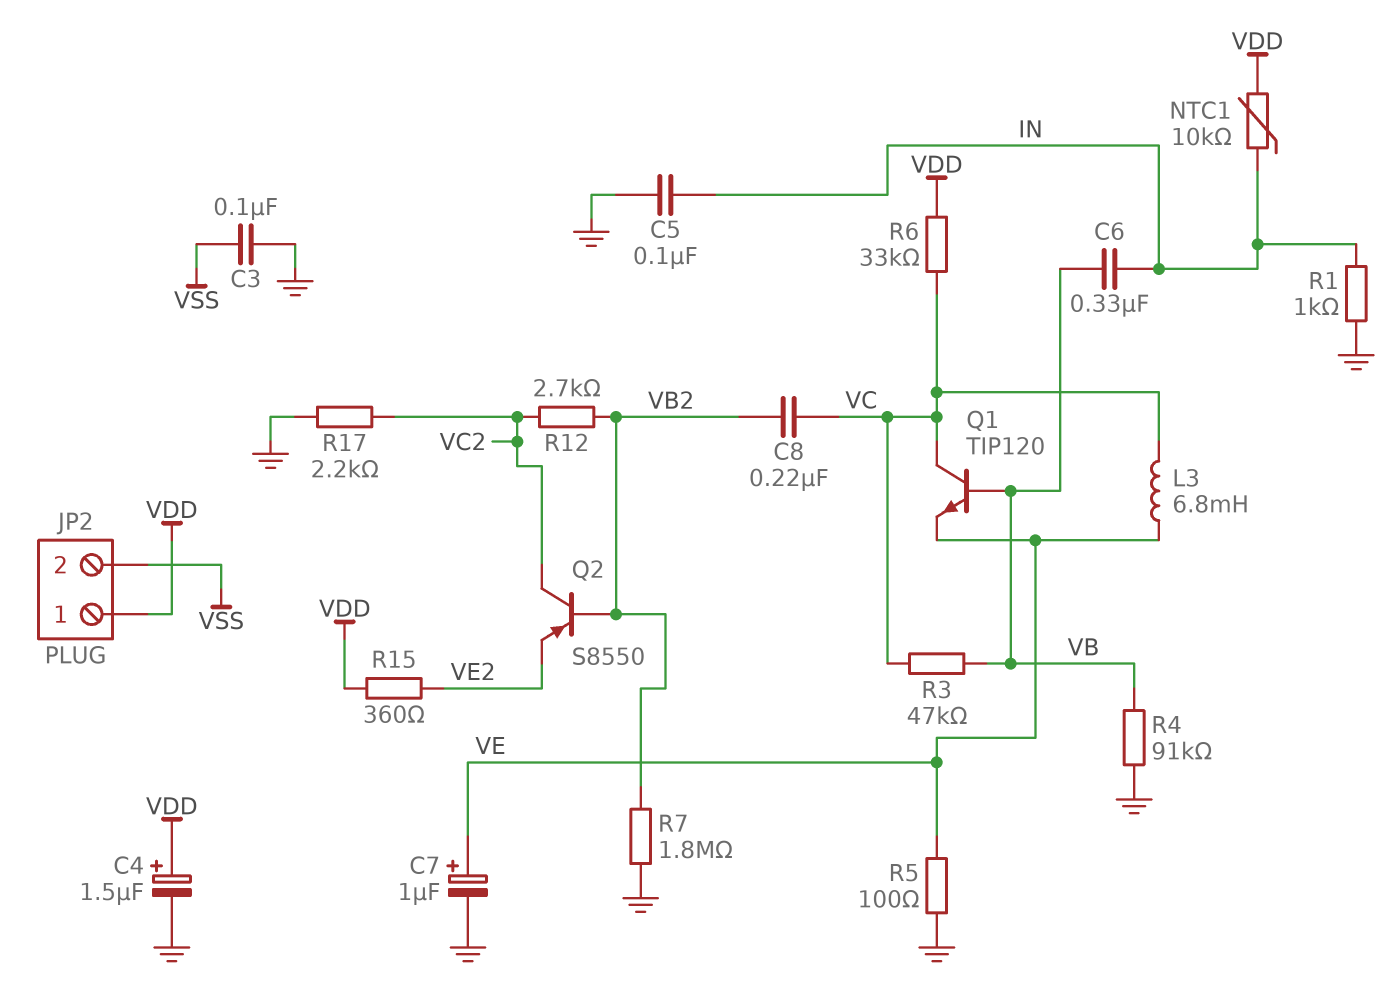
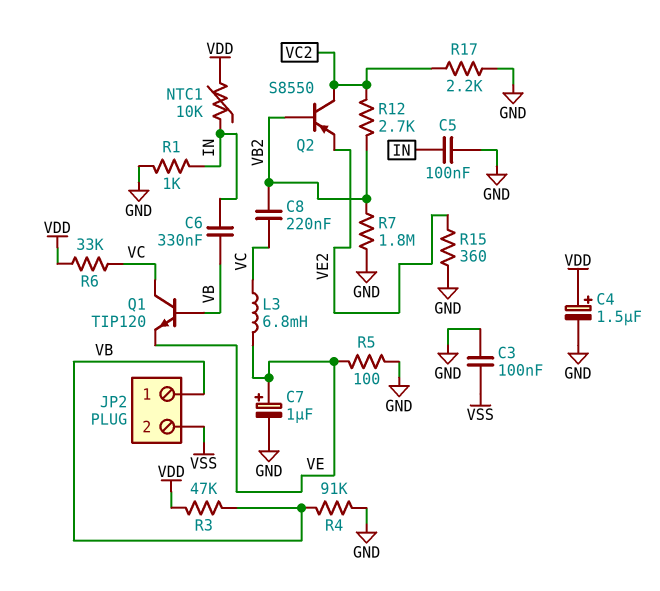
JP2 pin 1: VDD -> VB
R3: 47k (VB, VC) -> 47k (VB, VDD)
R15: 360 (VDD, VE2) -> 360 (GND, VE2)

